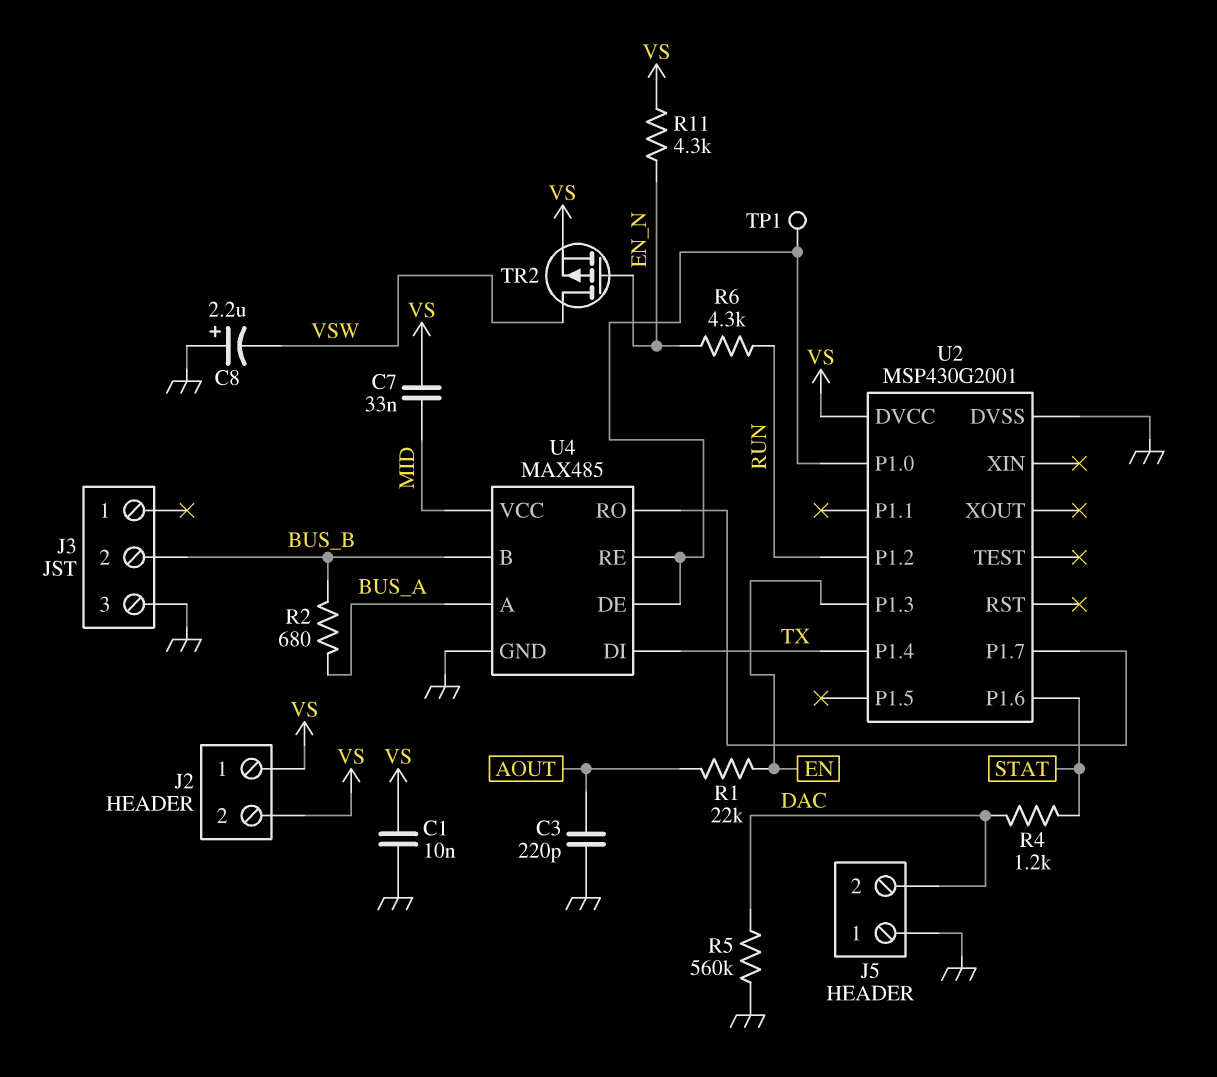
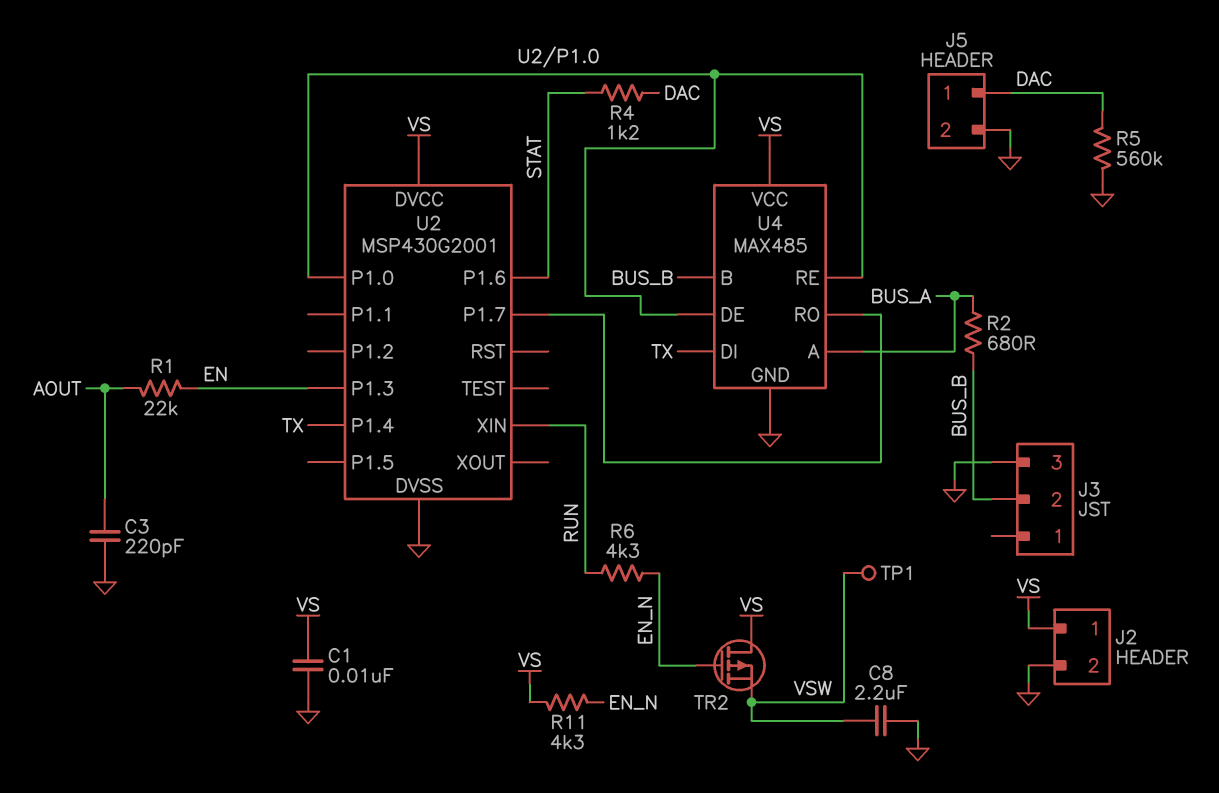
C7: 33nF (MID, VS) -> none
C8: 2.2uF (plus GND, minus VSW) -> 2.2uF (GND, VSW)
J2 pin 2: VS -> GND
J5 pin 1: GND -> DAC
J5 pin 2: DAC -> GND
TP1: test point (U2/P1.0) -> test point (VSW)
TR2: PMOS (G EN_N, D VSW, S VS) -> PMOS (G EN_N, D VS, S VSW)
U2 pin P1.2: RUN -> none
U2 pin XIN: none -> RUN
U4 pin VCC: MID -> VS

